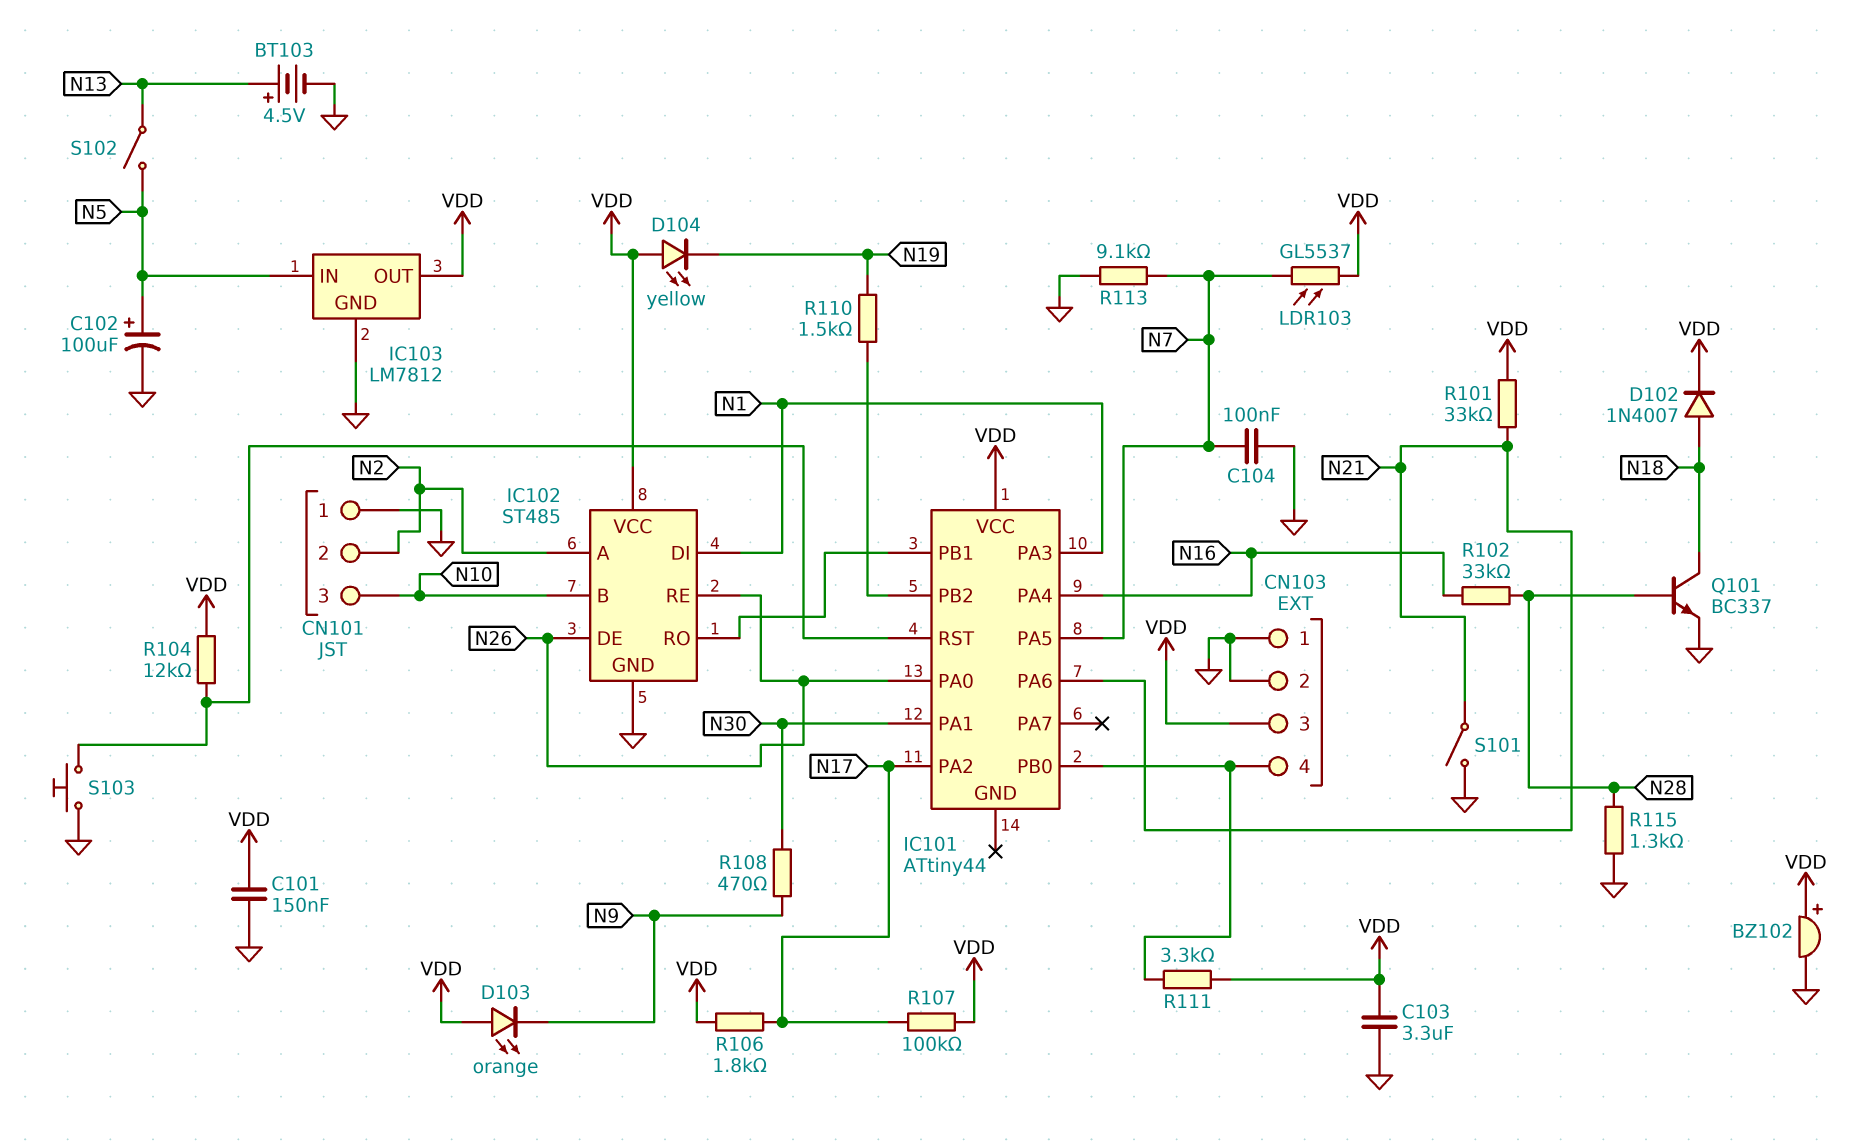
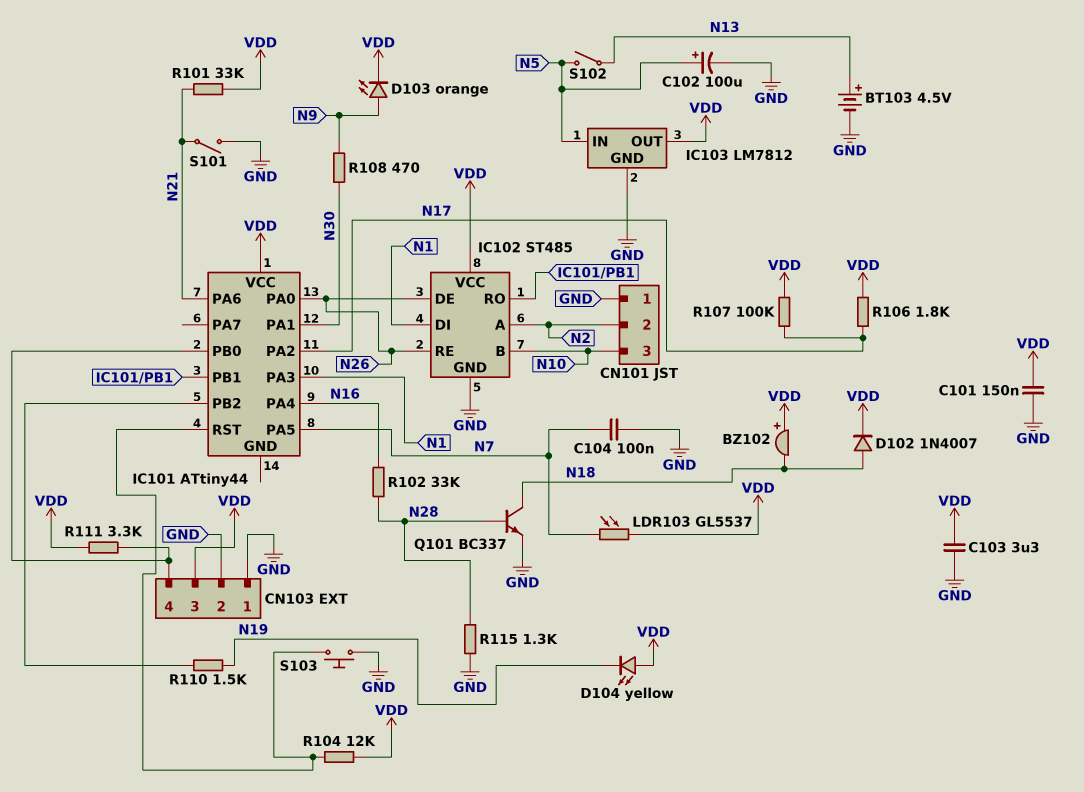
BZ102: buzzer (plus VDD, minus GND) -> buzzer (plus VDD, minus N18)
D103: LED orange (A VDD, K N9) -> LED orange (A N9, K VDD)
R113: 9.1k (GND, N7) -> none

